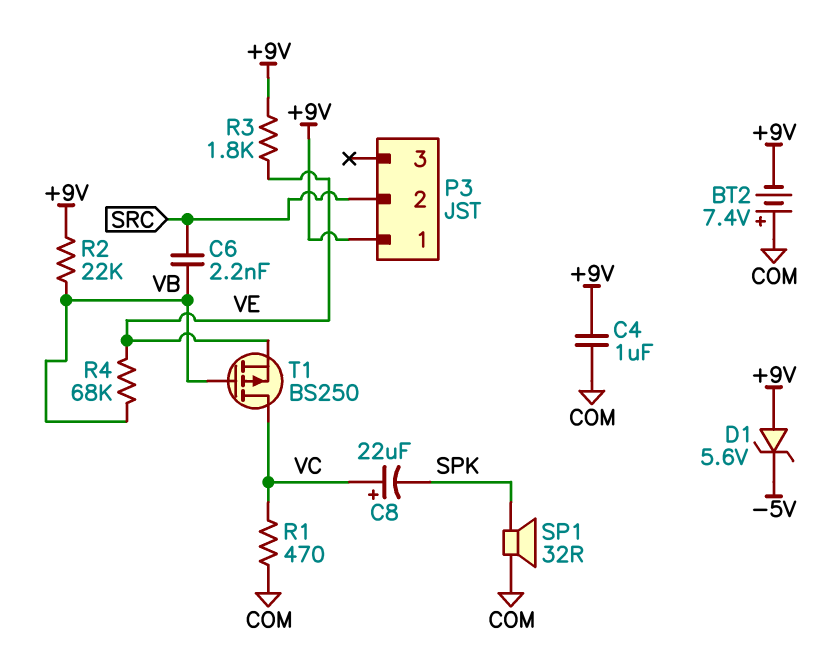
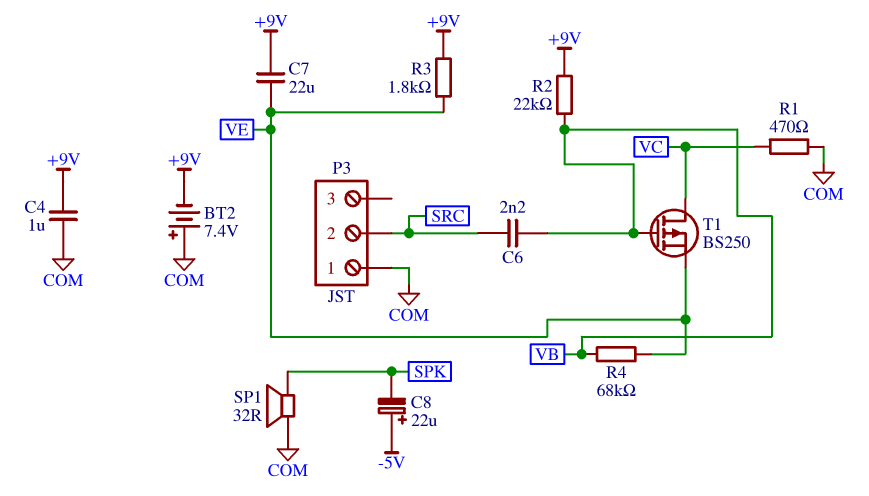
C7: none -> 22uF (+9V, VE)
C8: 22uF (plus VC, minus SPK) -> 22uF (plus -5V, minus SPK)
D1: zener 5.6V (A +9V, K -5V) -> none
P3 pin 1: +9V -> COM

